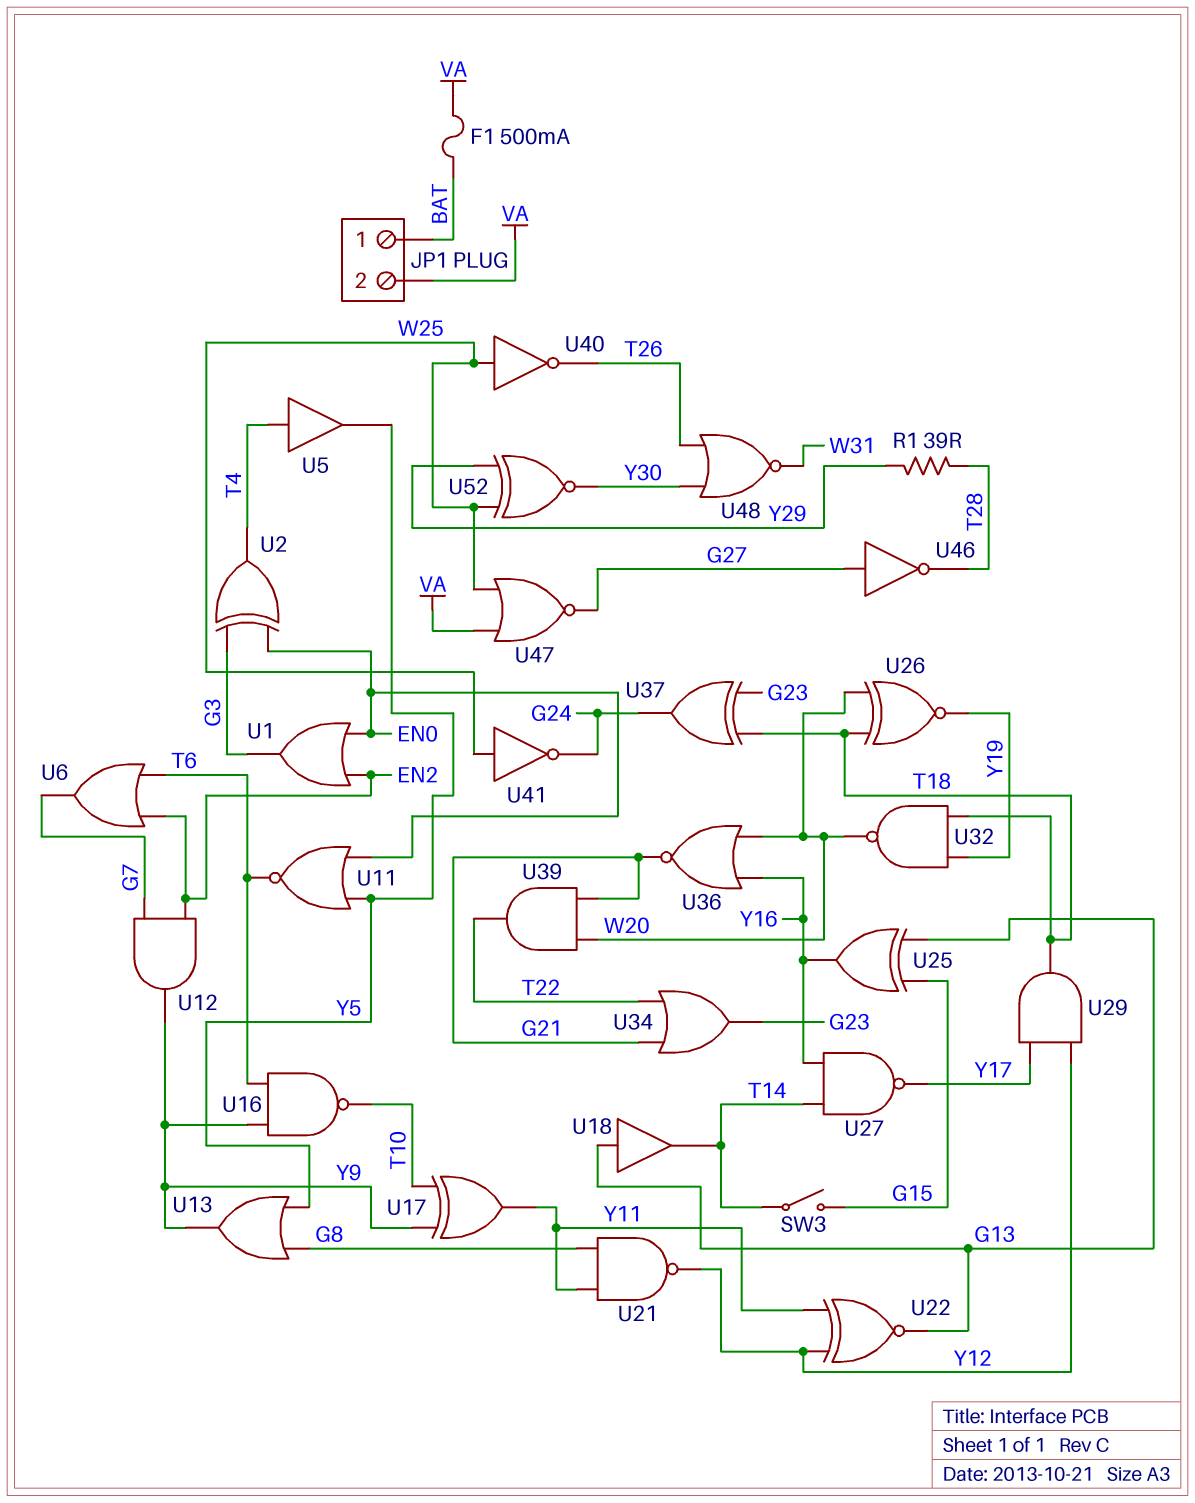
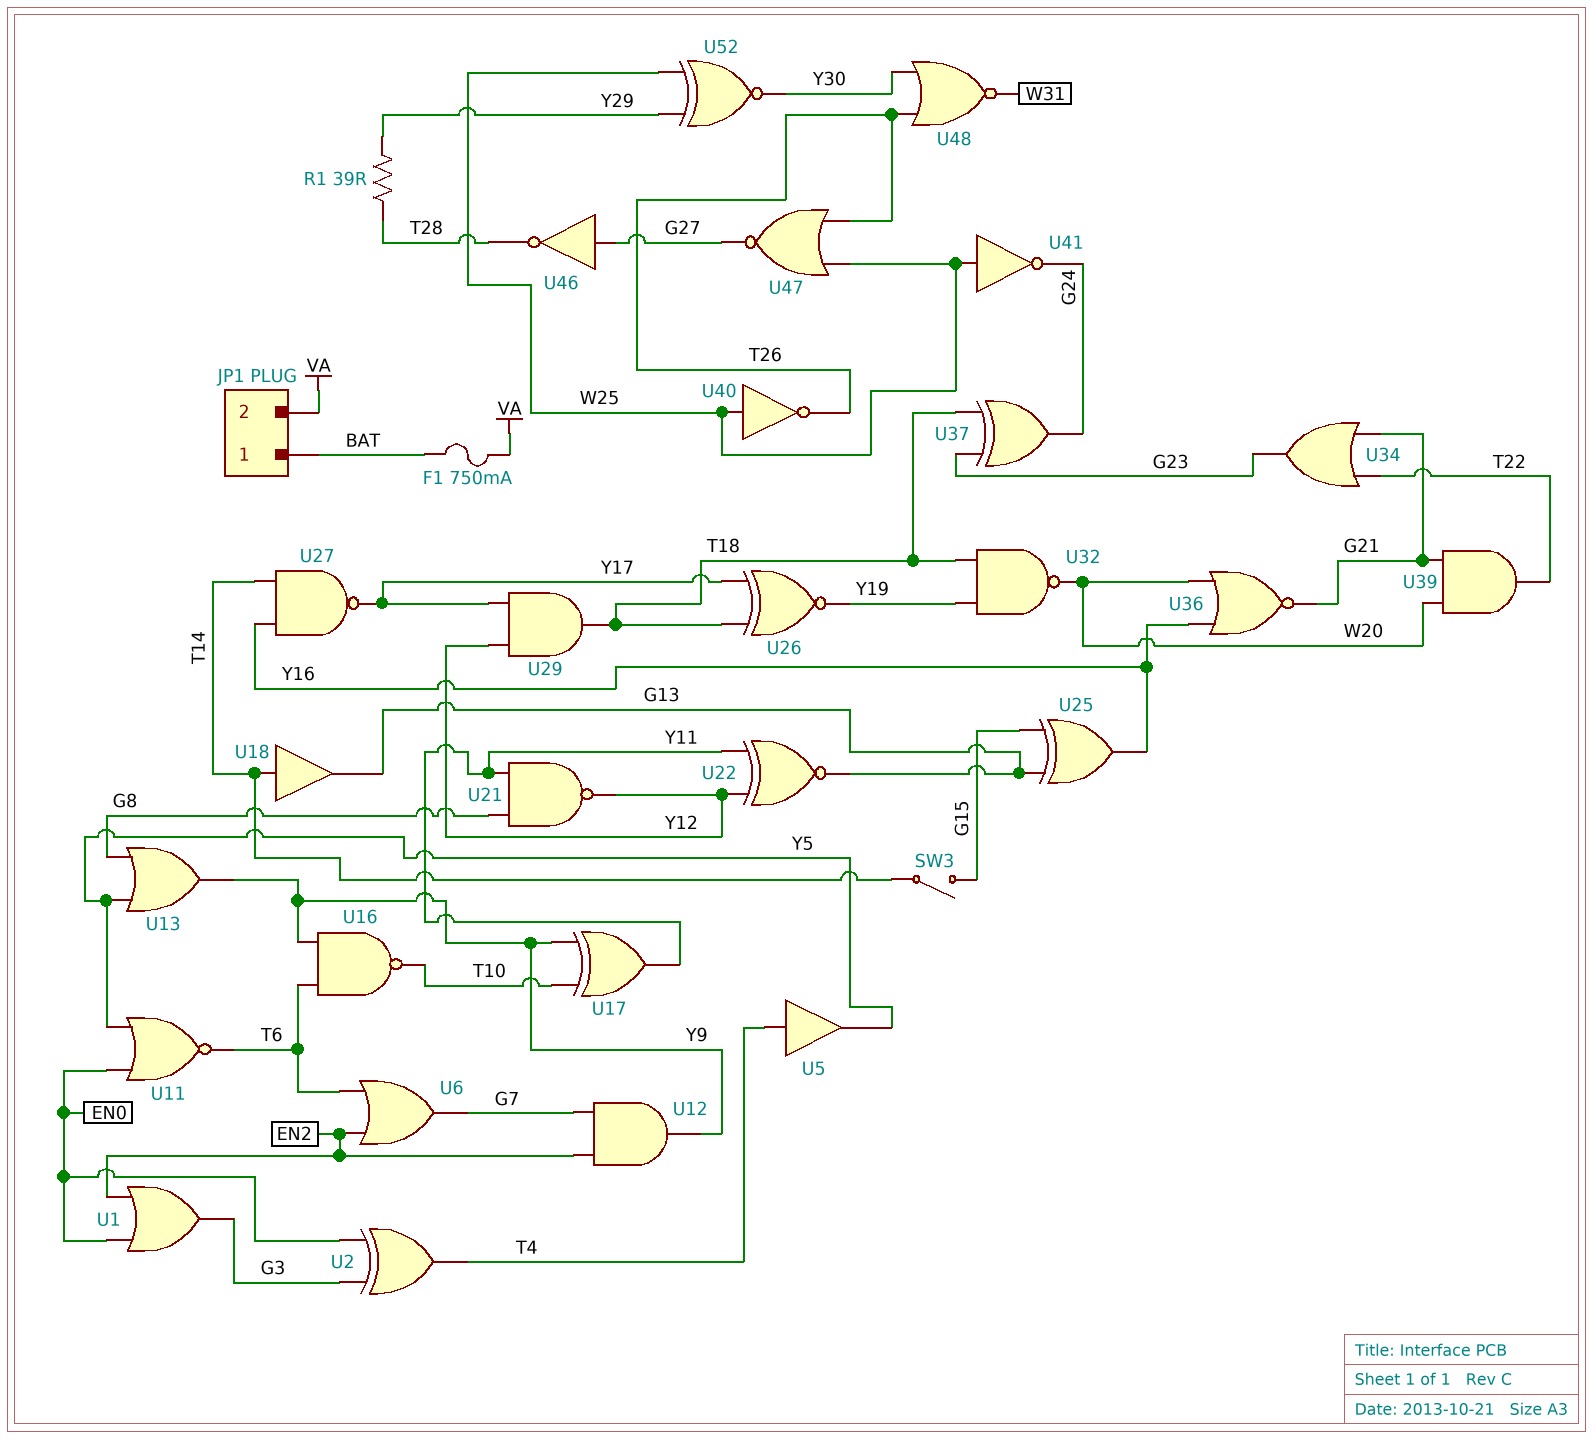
F1: 500mA (BAT, VA) -> 750mA (BAT, VA)
U18: buffer (in G13, out T14) -> buffer (in T14, out G13)
U26: XNOR (in T18, in W20, out Y19) -> XNOR (in T18, in Y17, out Y19)
U47: NOR (in VA, in W25, out G27) -> NOR (in T26, in W25, out G27)

